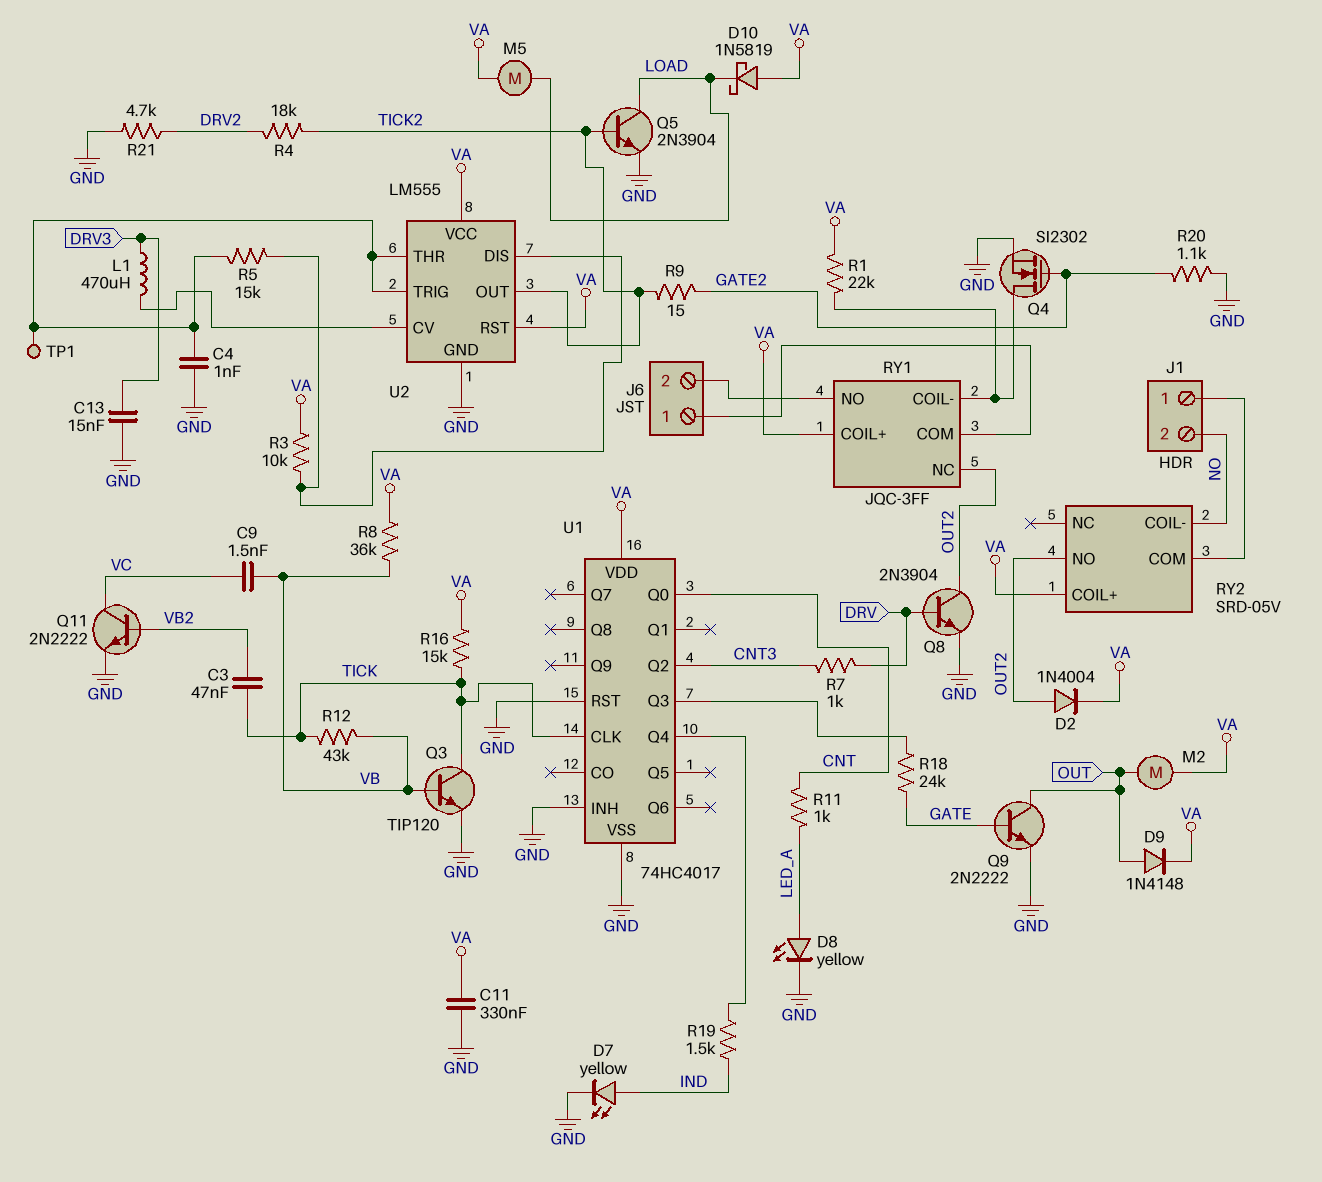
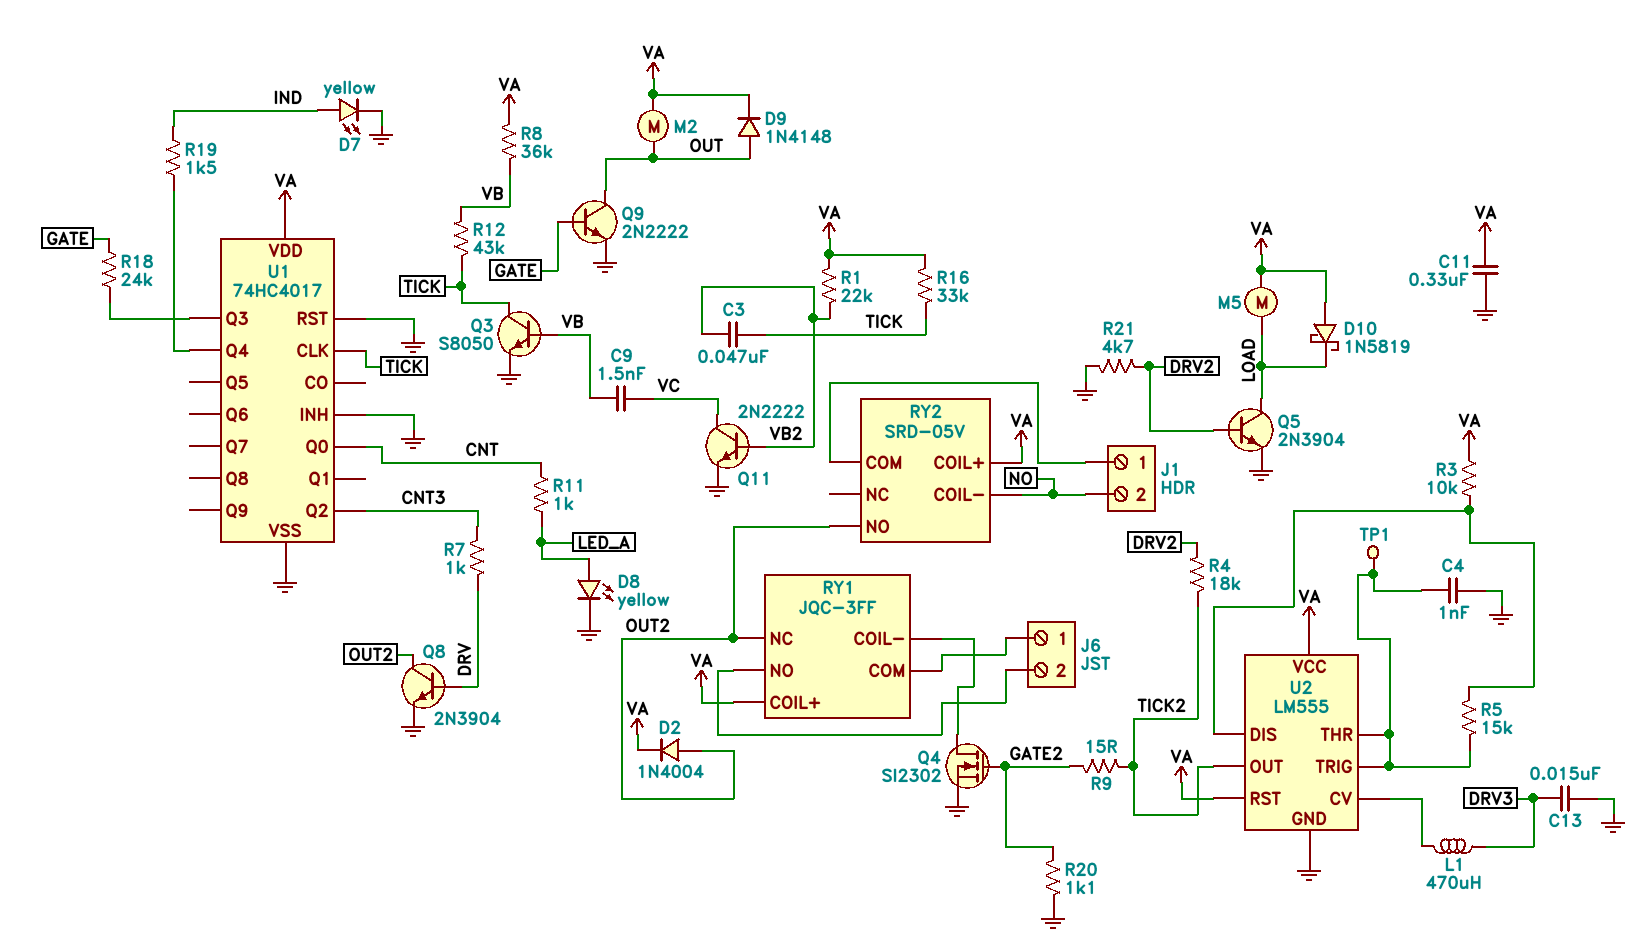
Q3: NPN TIP120 (B VB, C TICK, E GND) -> NPN S8050 (B VB, C TICK, E GND)
Q5: NPN 2N3904 (B TICK2, C LOAD, E GND) -> NPN 2N3904 (B DRV2, C LOAD, E GND)
R1: 22k (RY1/COIL-, VA) -> 22k (VA, VB2)
R16: 15k (TICK, VA) -> 33k (TICK, VA)

